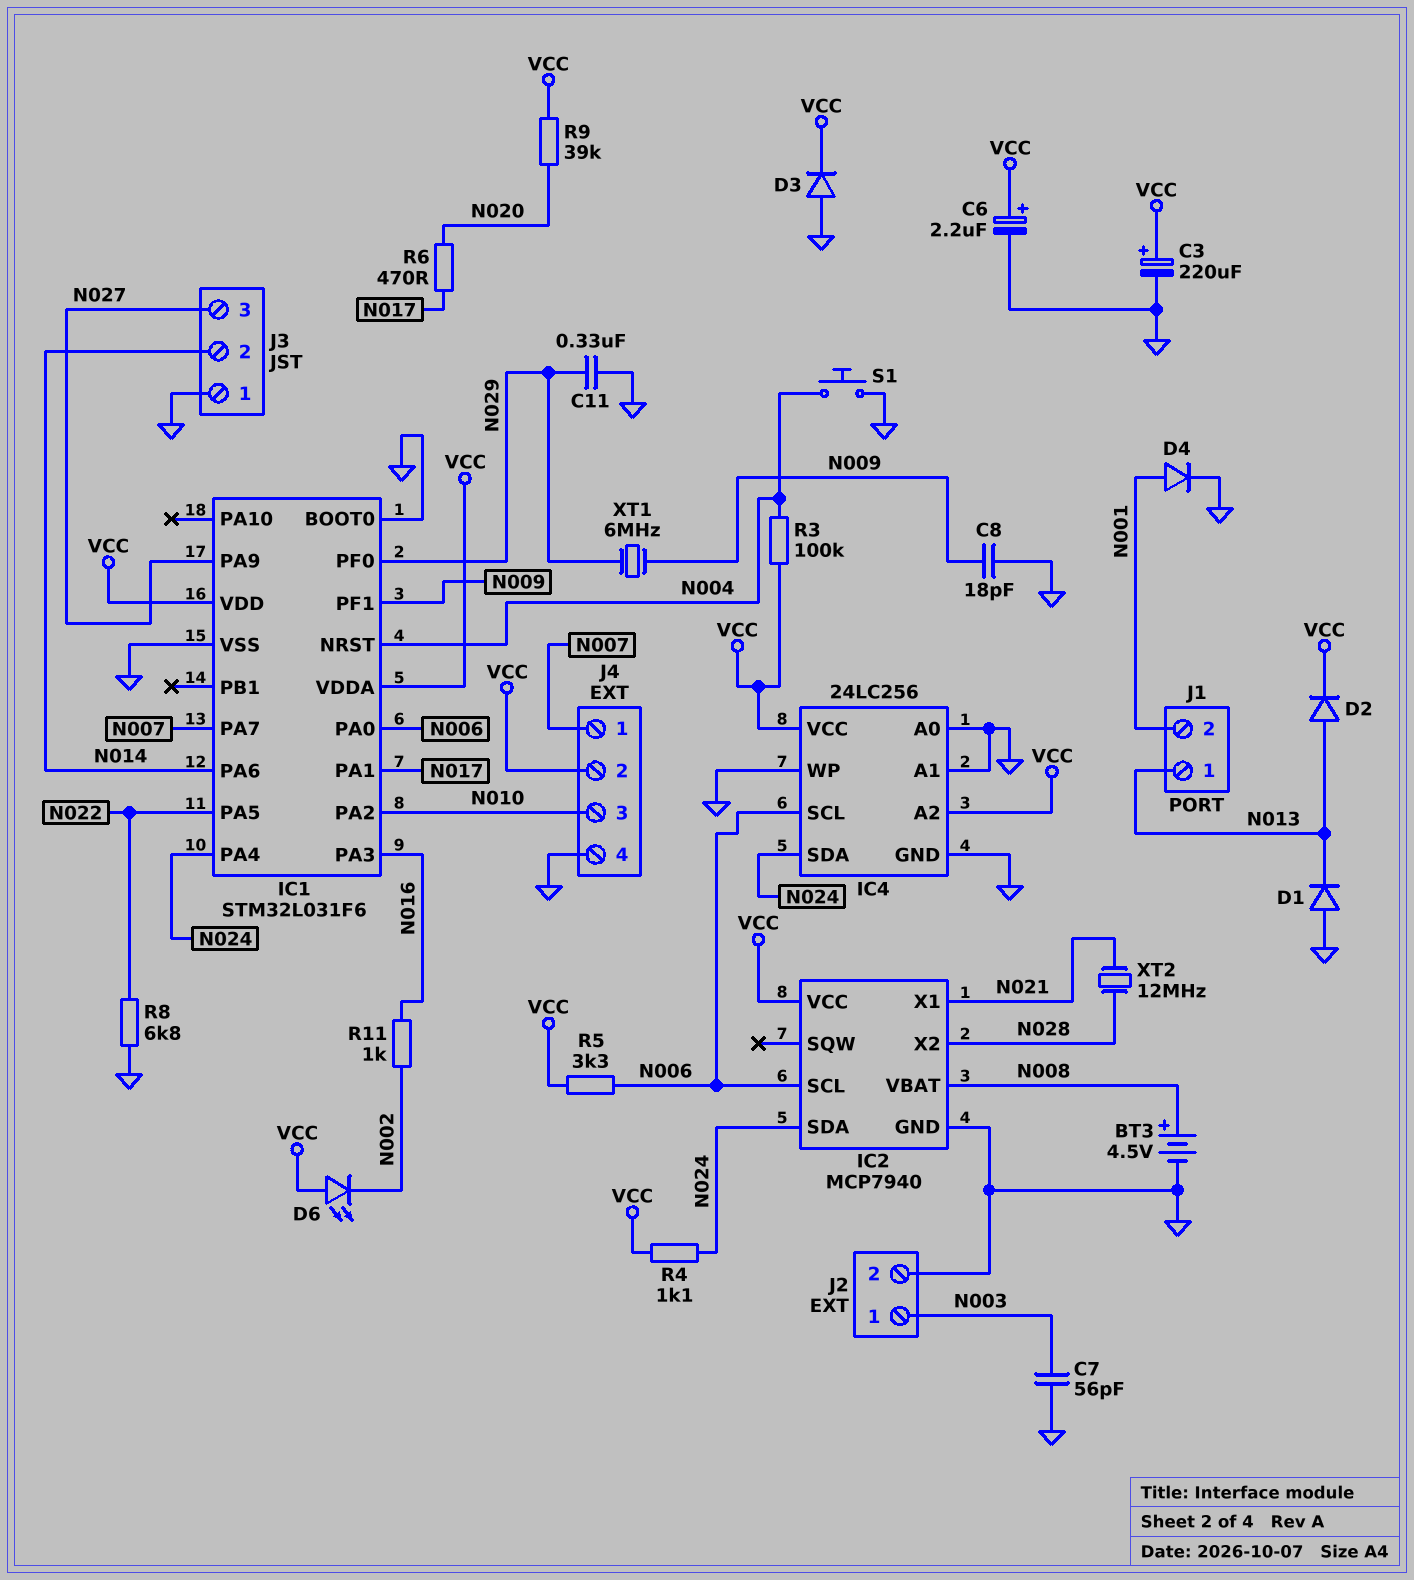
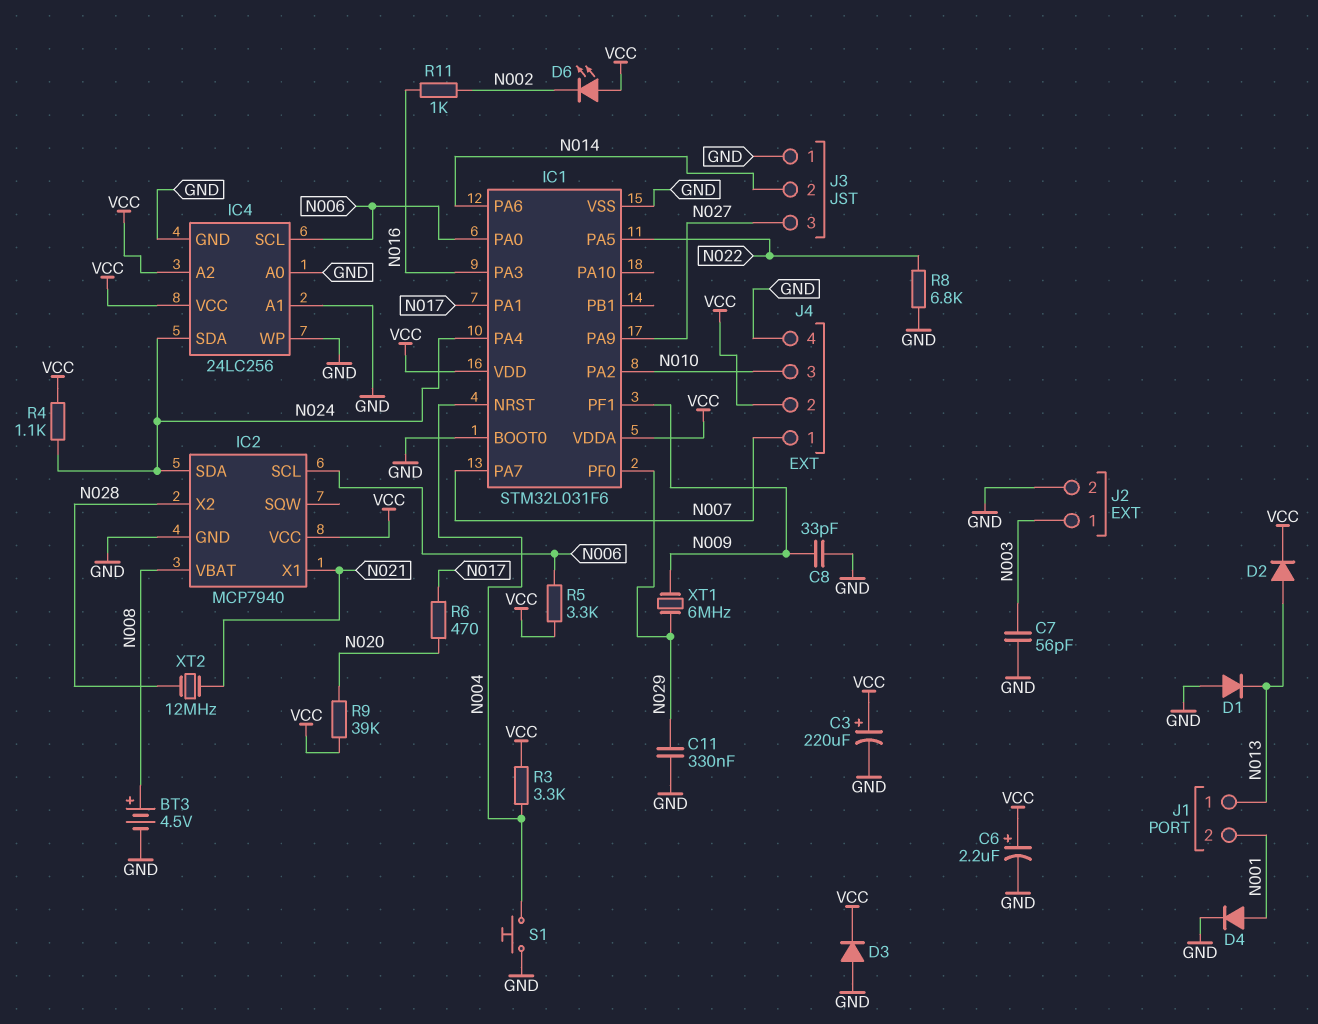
C8: 18pF (GND, N009) -> 33pF (GND, N009)
R3: 100k (N004, VCC) -> 3.3k (N004, VCC)

